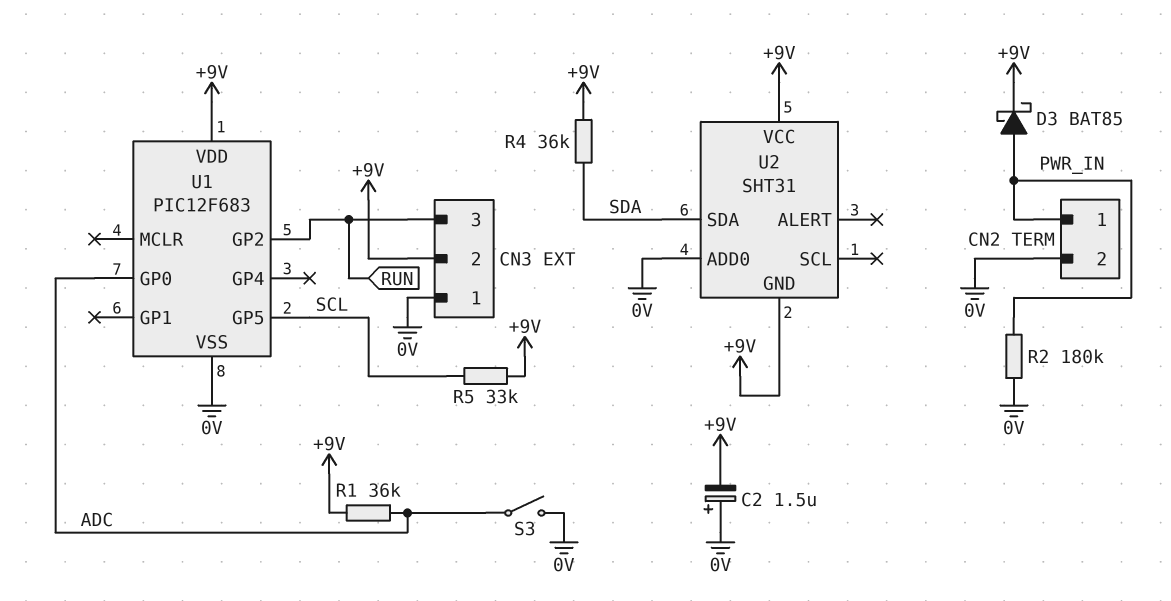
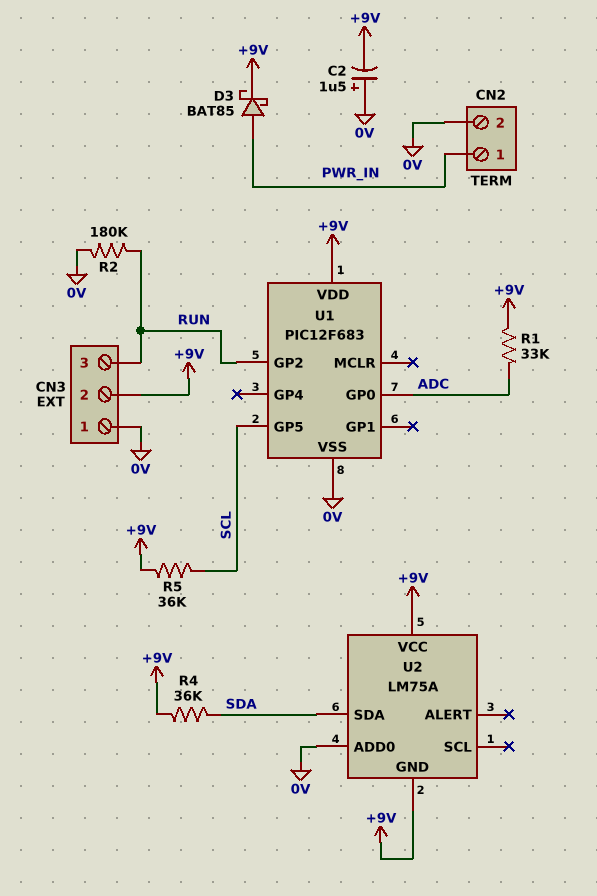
R1: 36k (+9V, ADC) -> 33k (+9V, ADC)
R2: 180k (0V, PWR_IN) -> 180k (0V, RUN)
R5: 33k (+9V, SCL) -> 36k (+9V, SCL)
S3: switch (0V, ADC) -> none
U2: SHT31 -> LM75A

